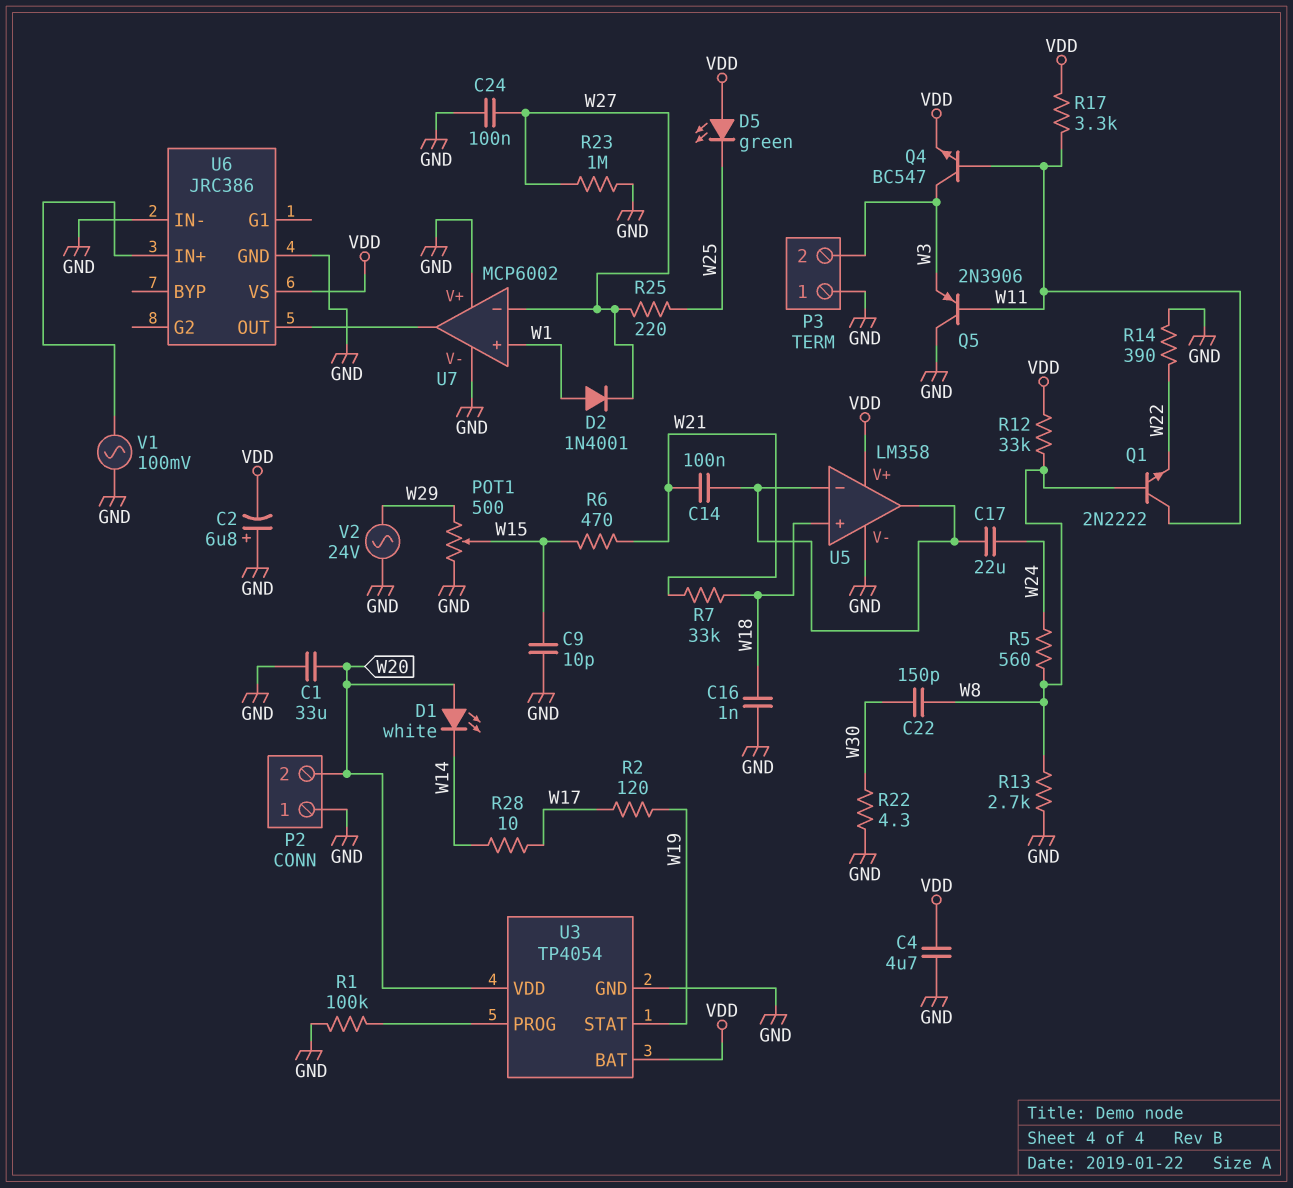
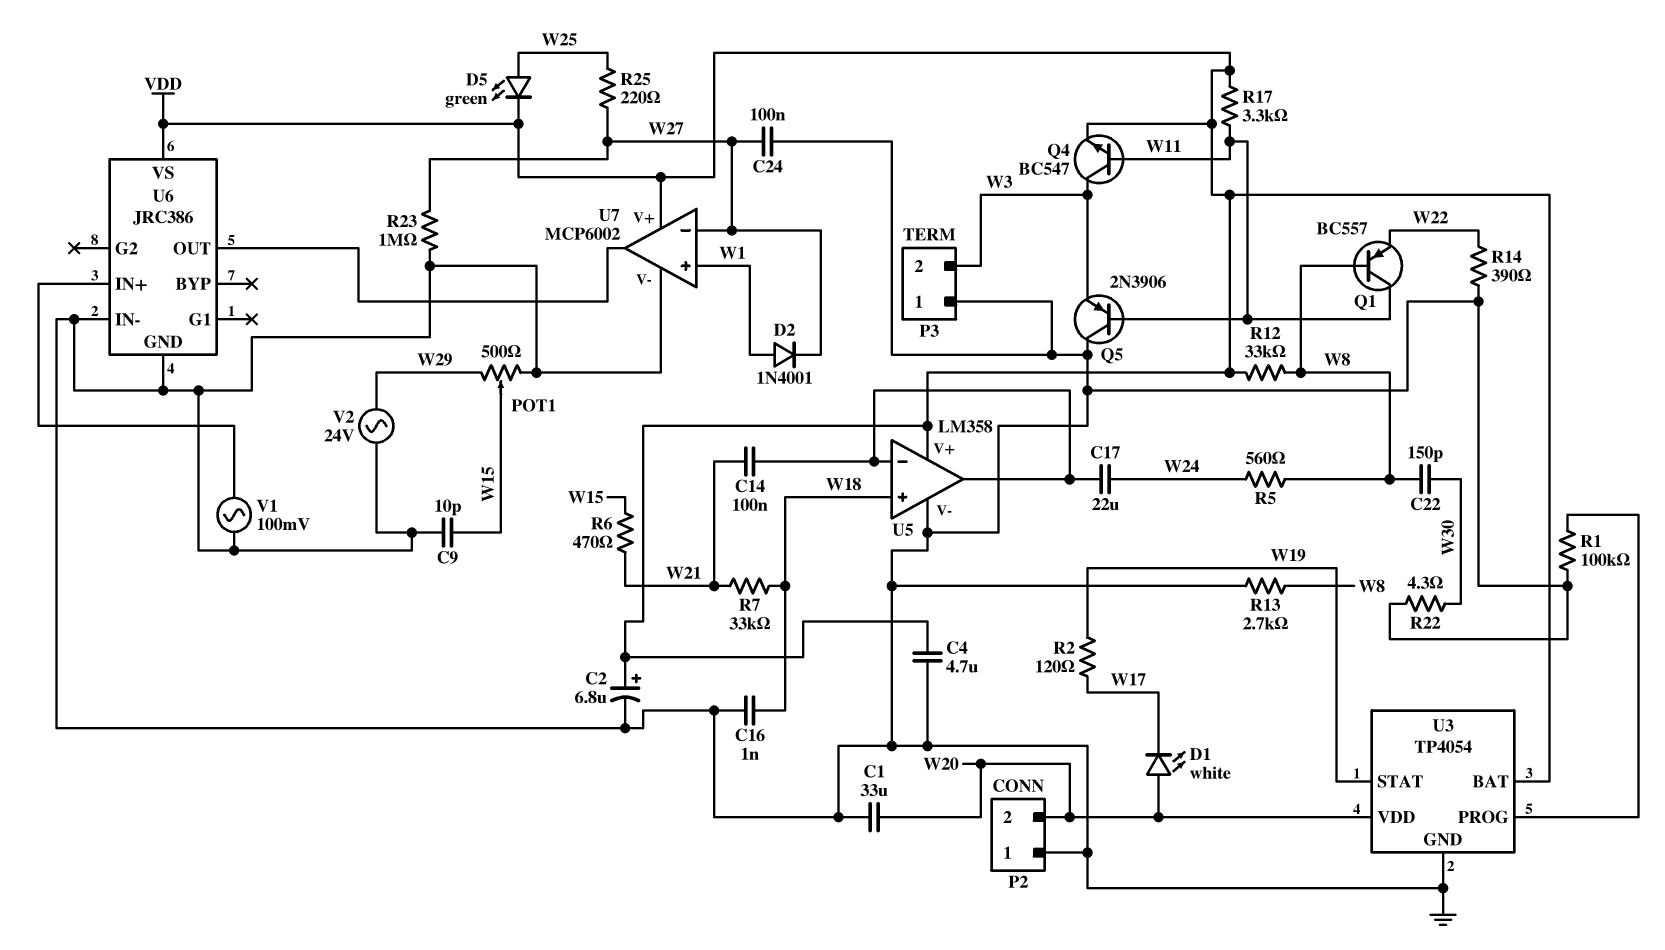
C2: 6.8uF (plus GND, minus VDD) -> 6.8uF (plus VDD, minus GND)
D1: LED white (A W20, K W14) -> LED white (A W20, K W17)
D5: LED green (A VDD, K W25) -> LED green (A W25, K VDD)
Q1: NPN 2N2222 (B W8, C W11, E W22) -> PNP BC557 (B W8, C W11, E W22)
R28: 10 (W14, W17) -> none
U7 pin V+: GND -> VDD

